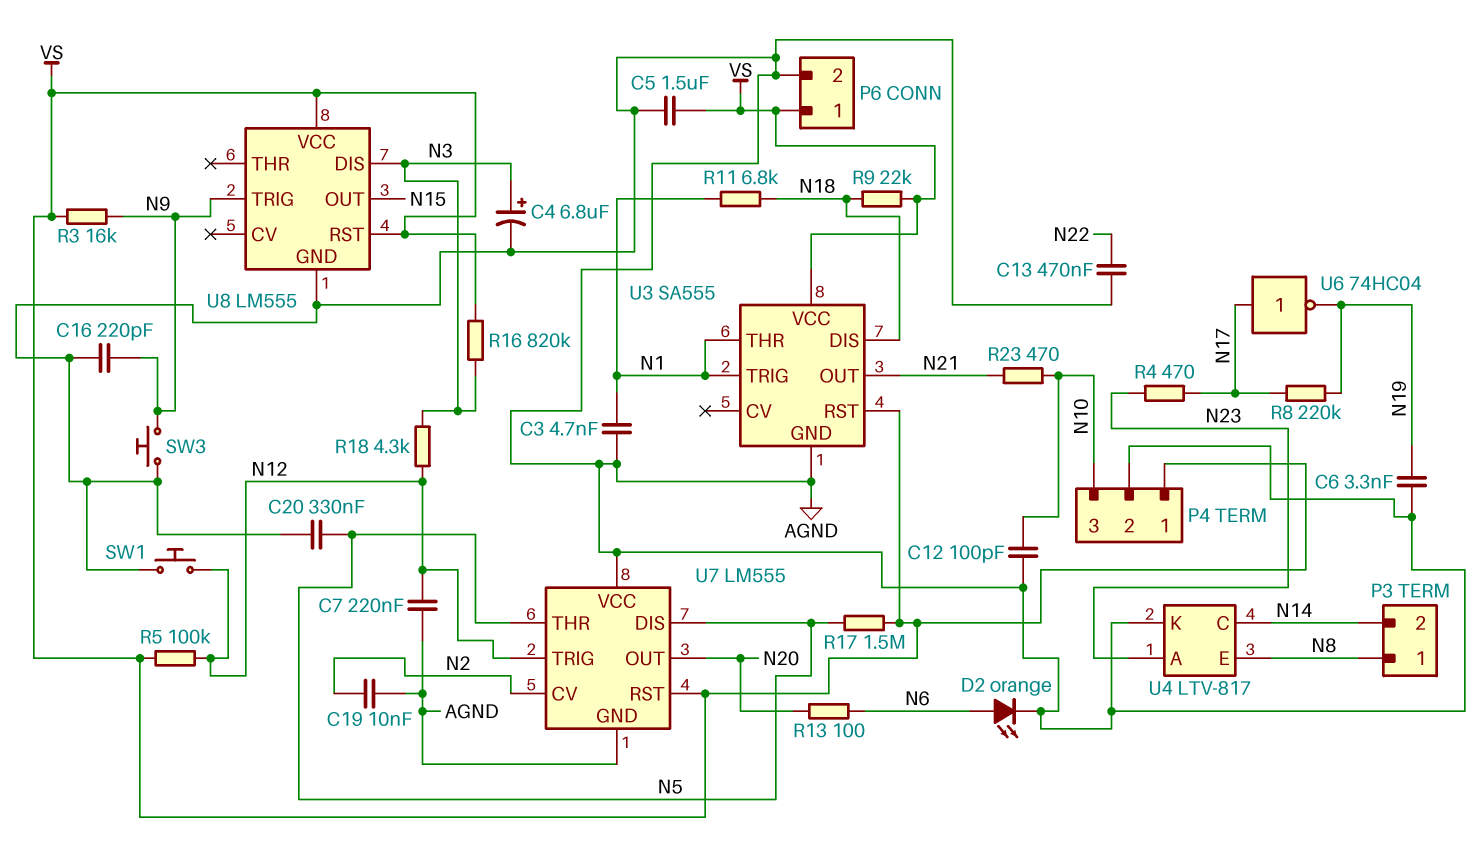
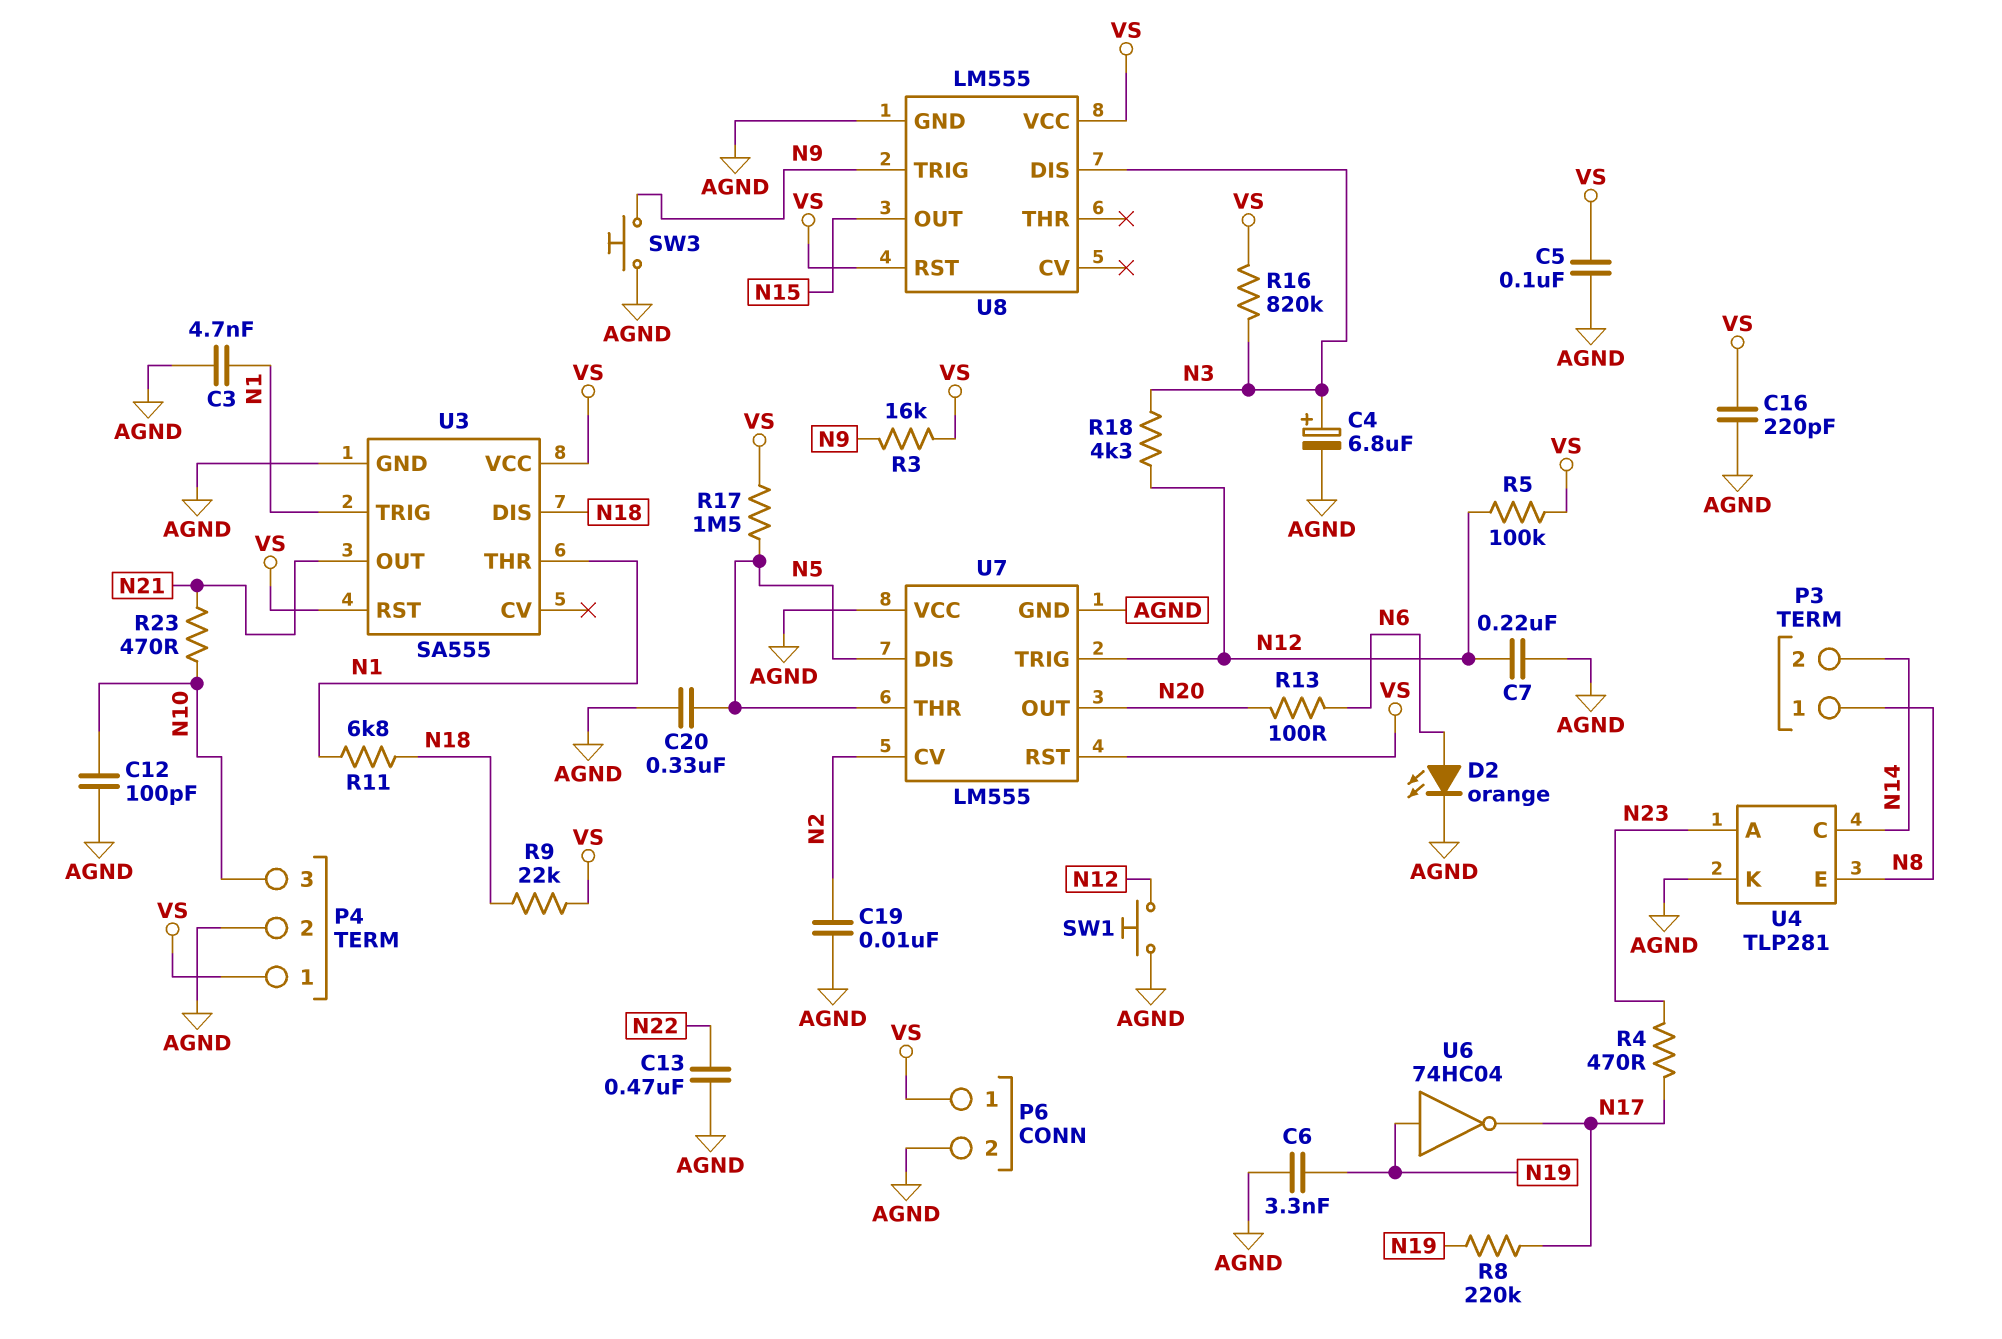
C5: 1.5uF (AGND, VS) -> 100nF (AGND, VS)
C16: 220pF (AGND, N9) -> 220pF (AGND, VS)
U4: LTV-817 -> TLP281
U6: NOT 74HC04 (in N17, out N19) -> NOT 74HC04 (in N19, out N17)

